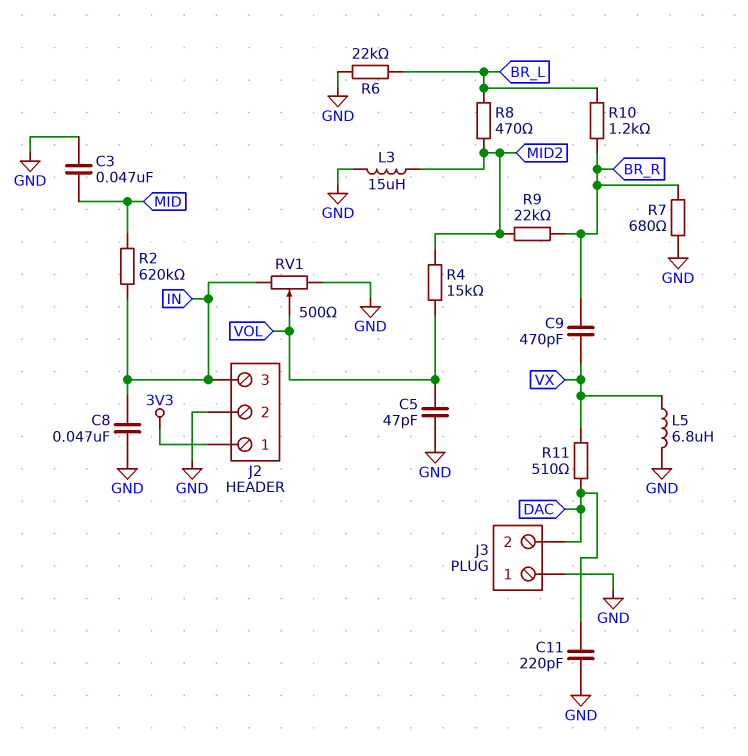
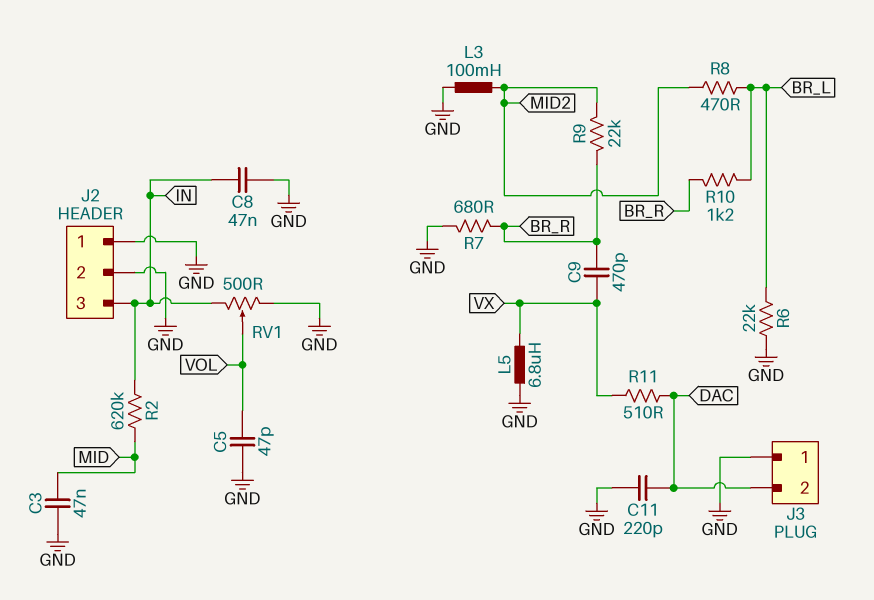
J2 pin 1: 3V3 -> GND
L3: 15uH (GND, MID2) -> 100mH (GND, MID2)
R4: 15k (MID2, VOL) -> none

